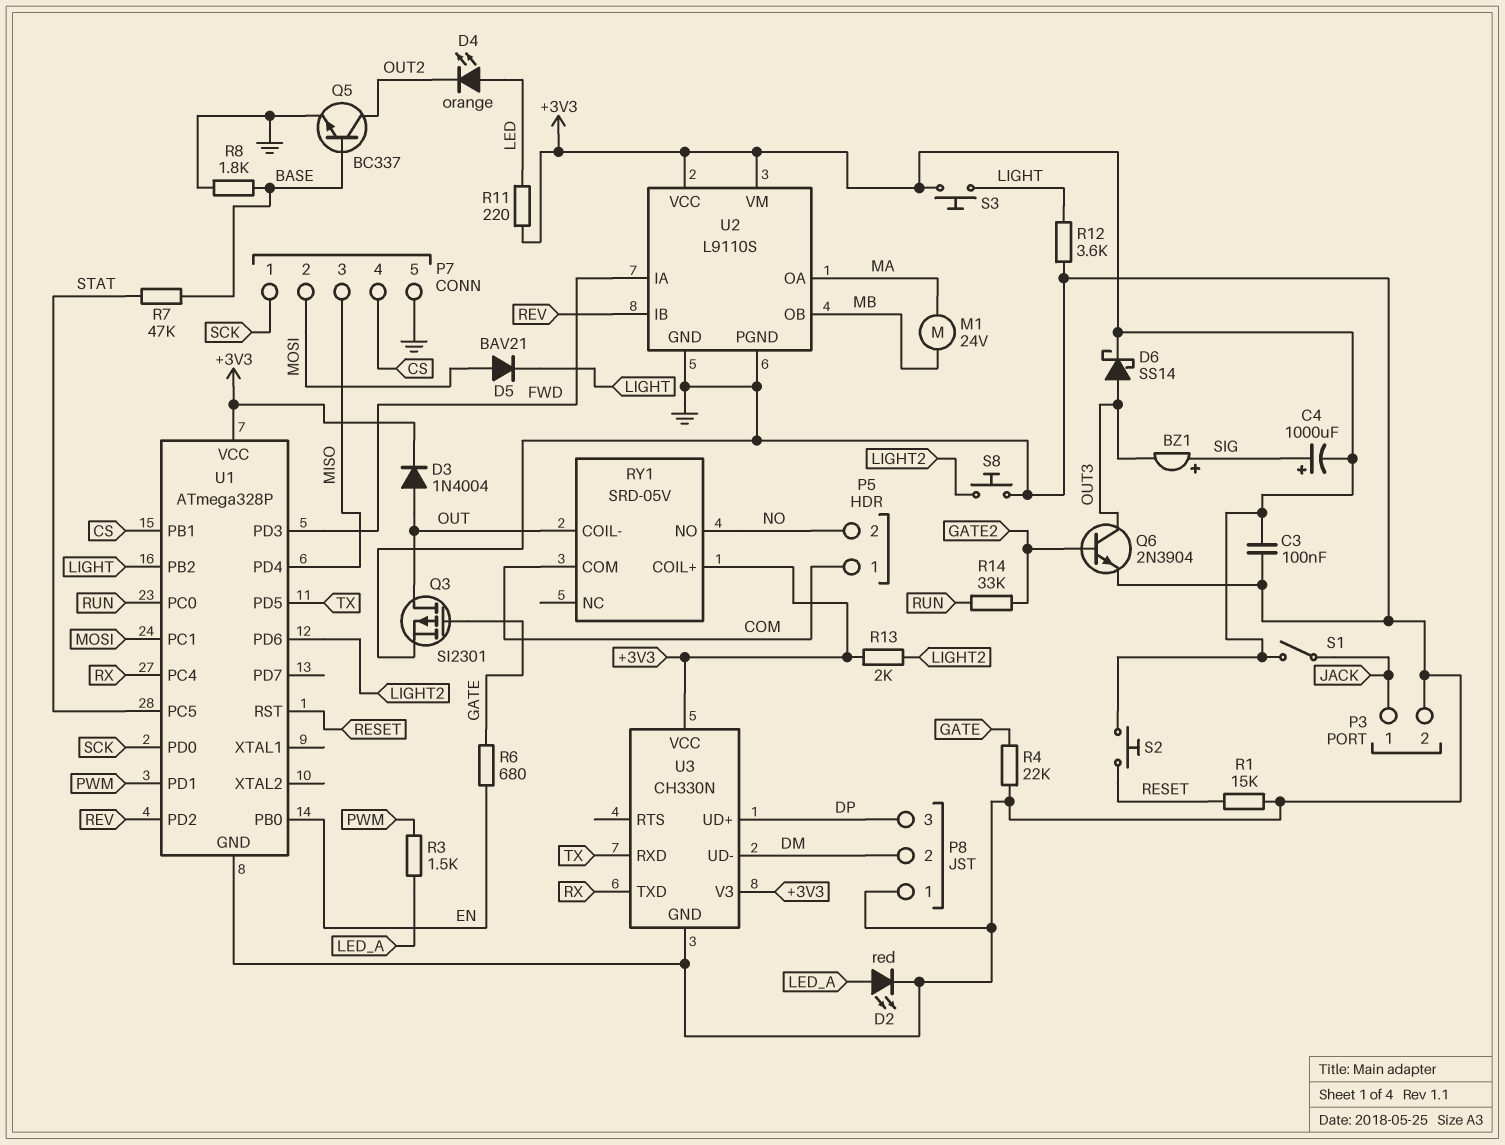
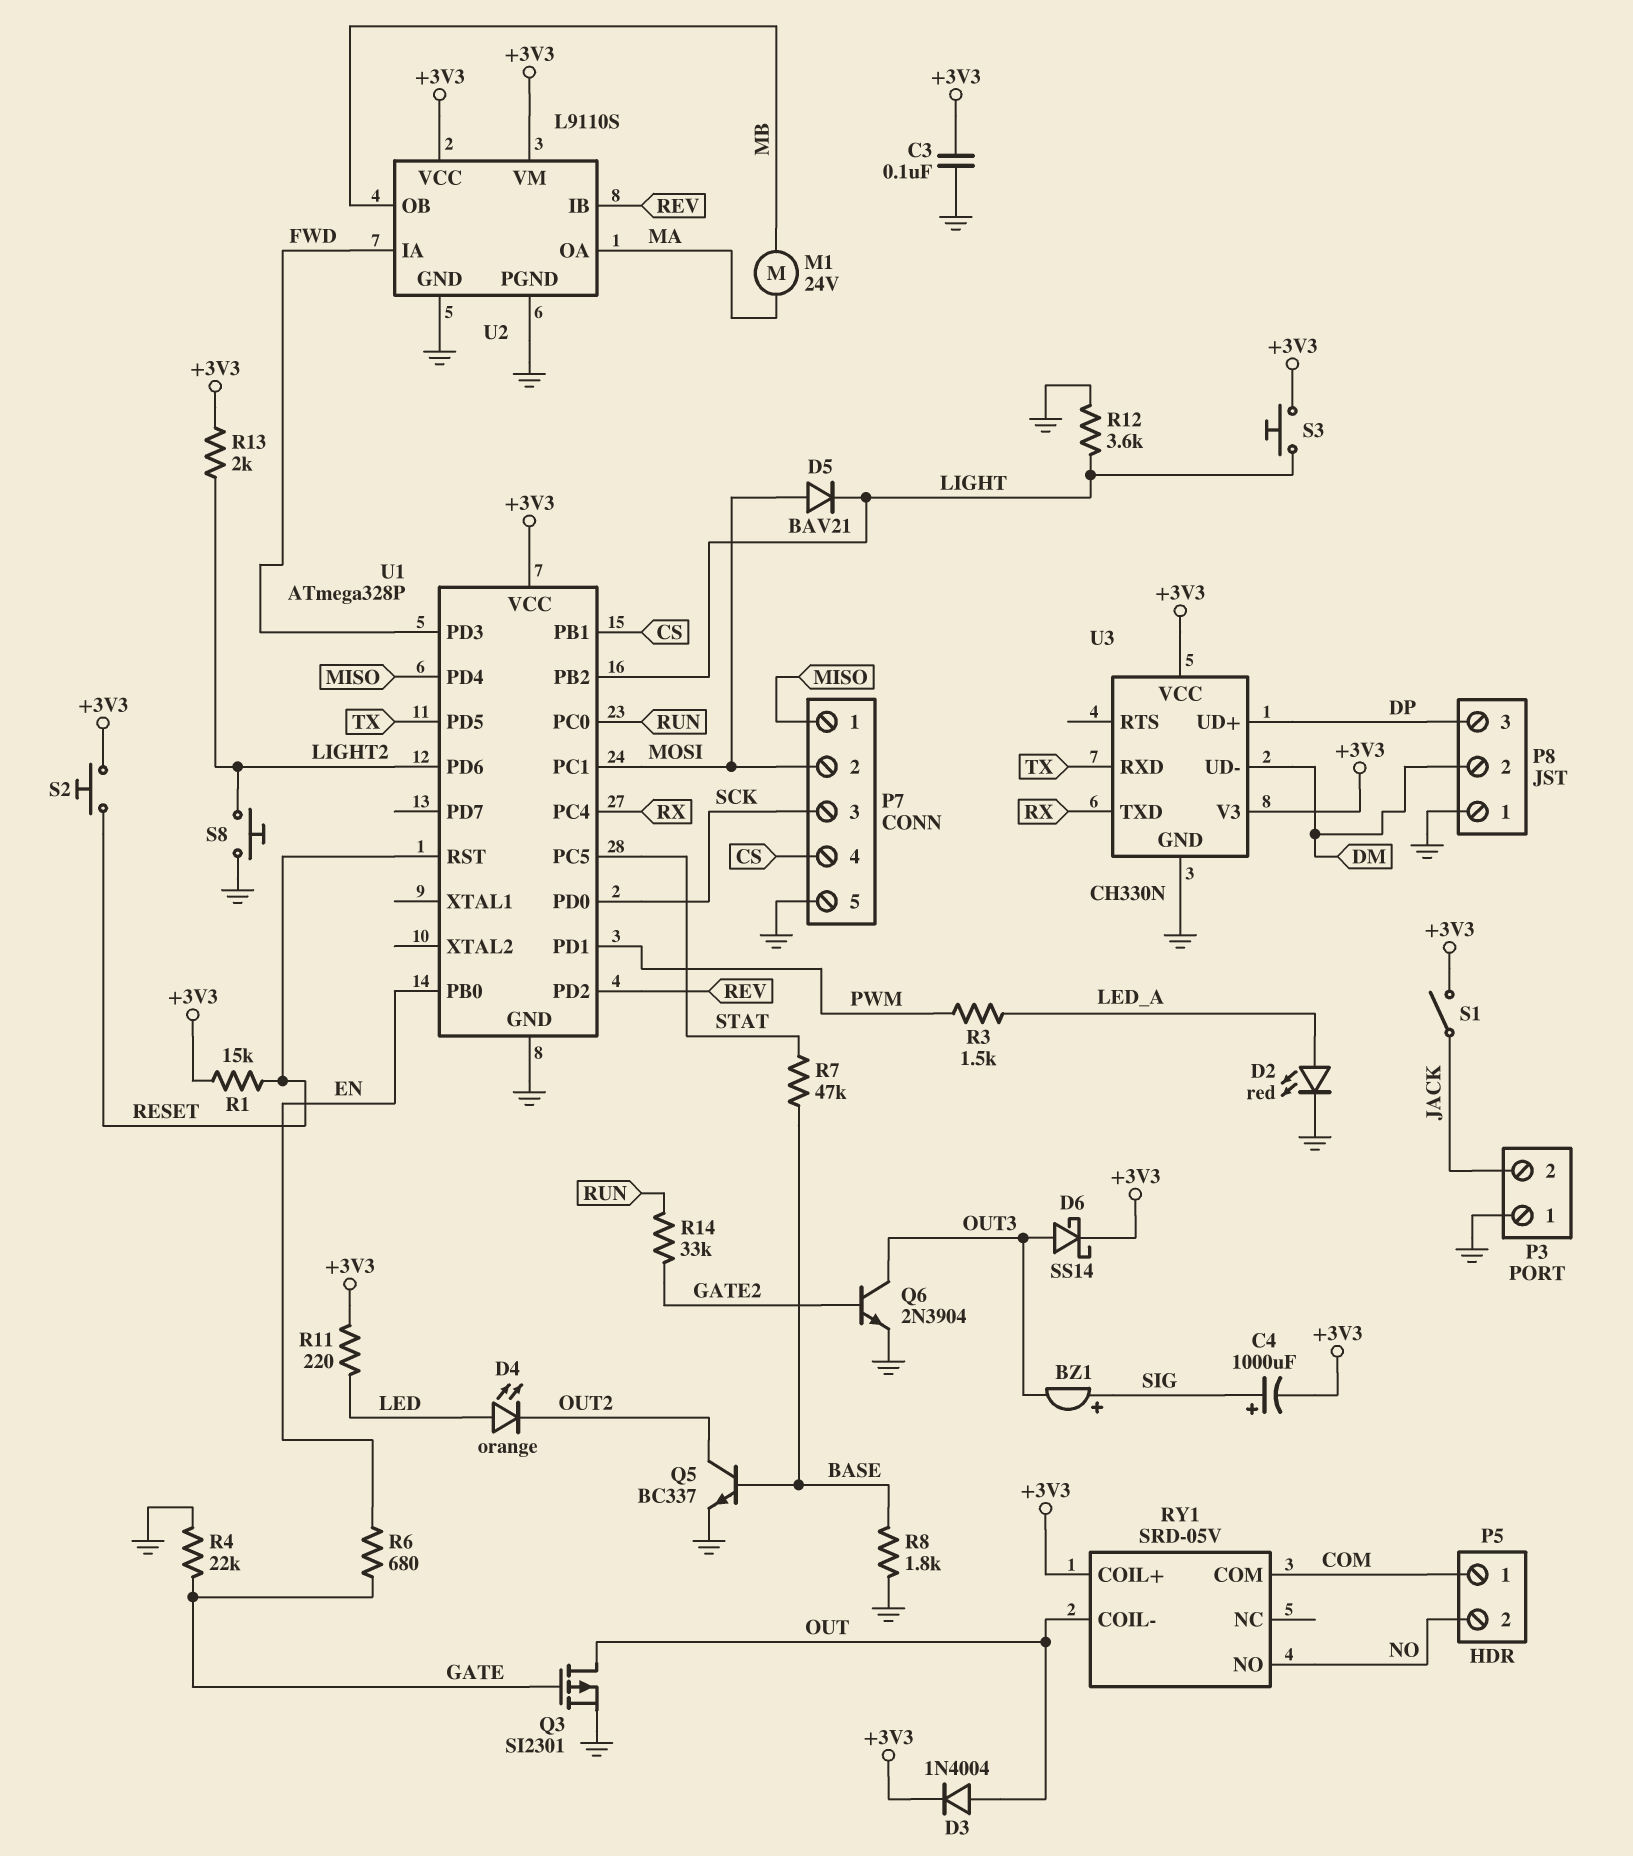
P3 pin 1: JACK -> GND
P3 pin 2: GND -> JACK
P7 pin 1: SCK -> MISO
P7 pin 3: MISO -> SCK
R1: 15k (GND, RESET) -> 15k (+3V3, RESET)

